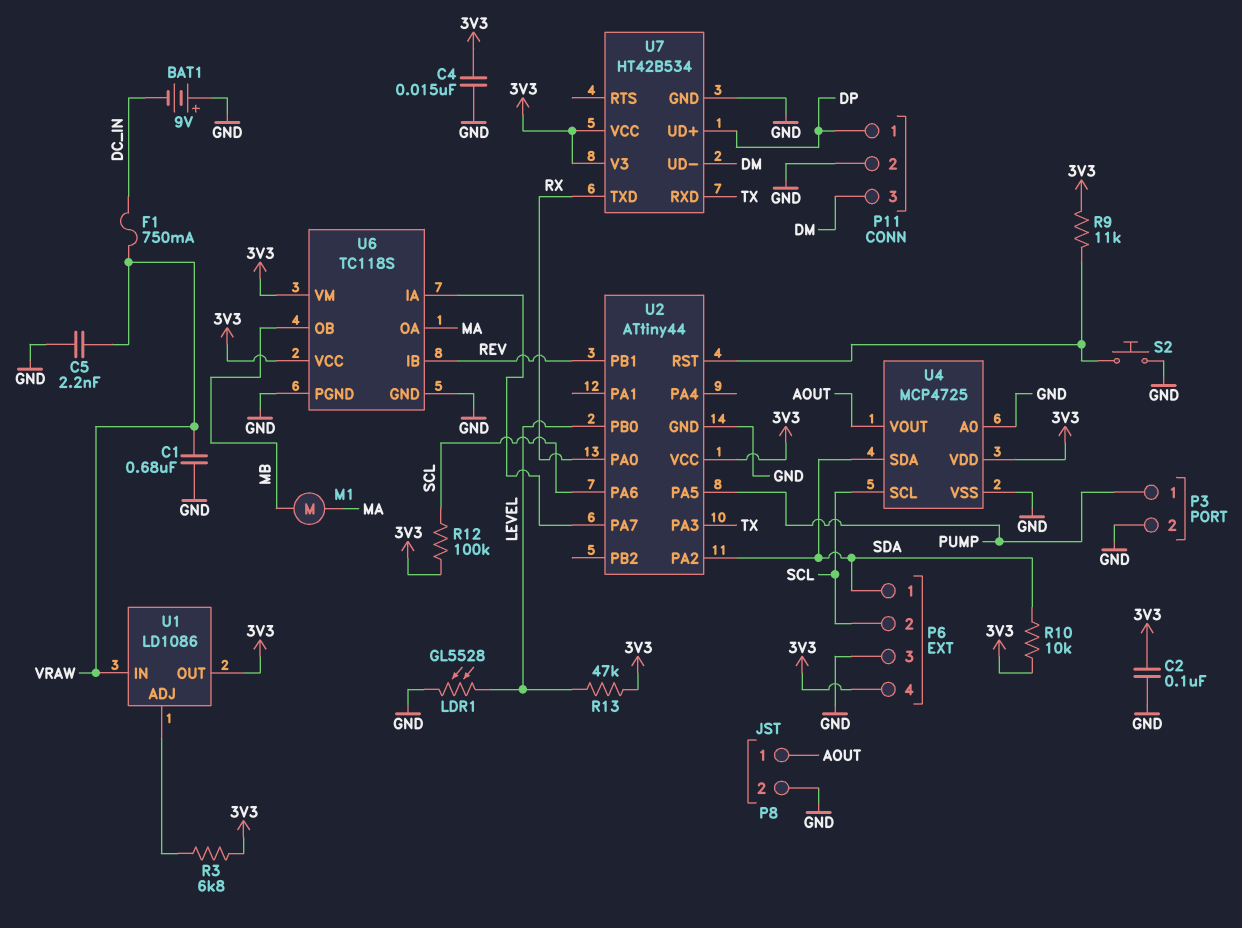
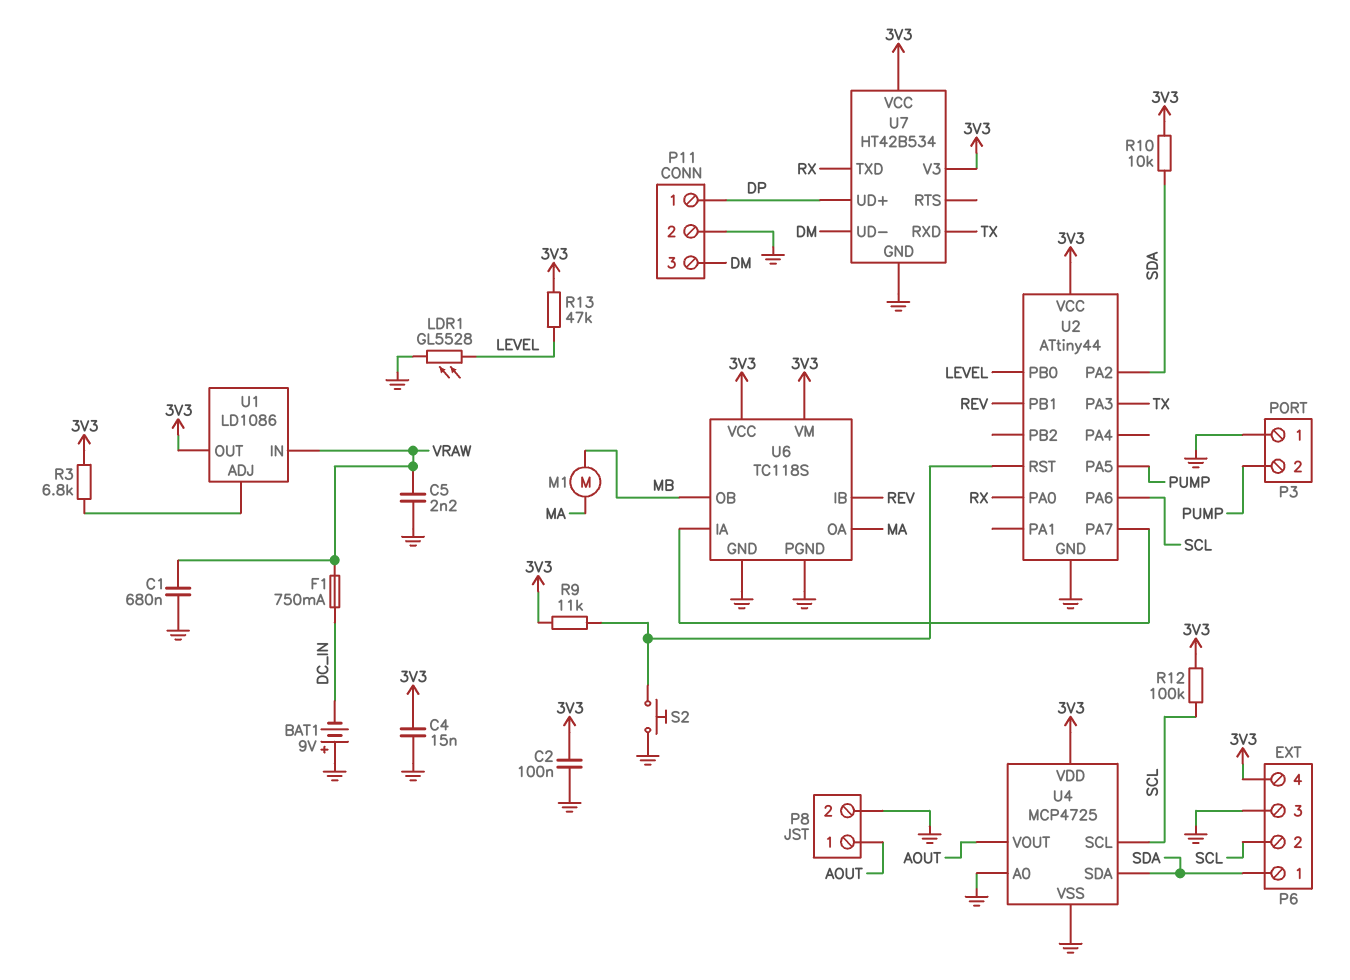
P3 pin 1: PUMP -> GND
P3 pin 2: GND -> PUMP

